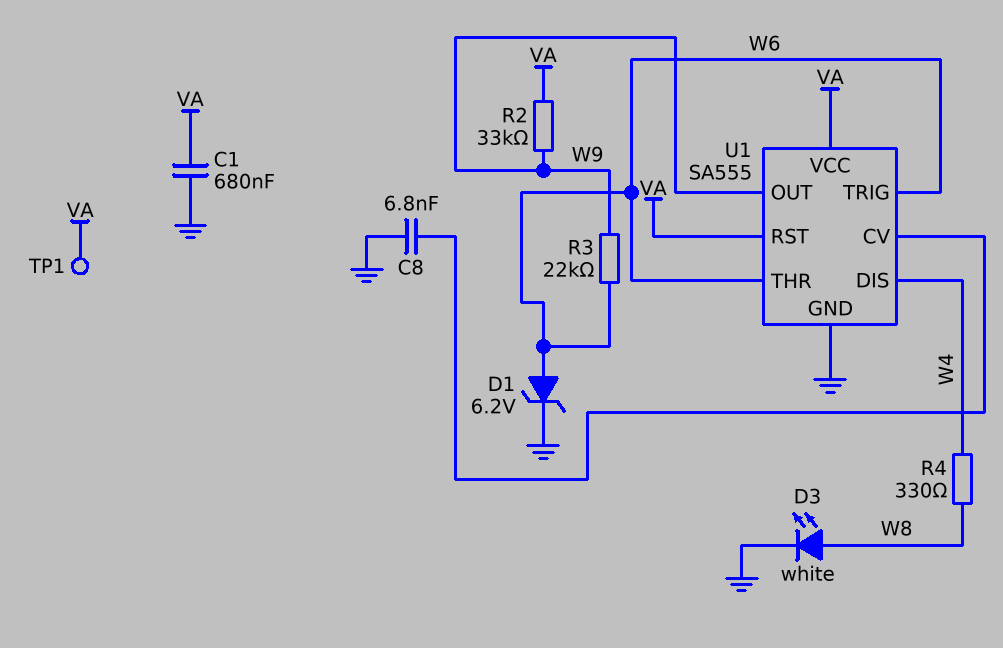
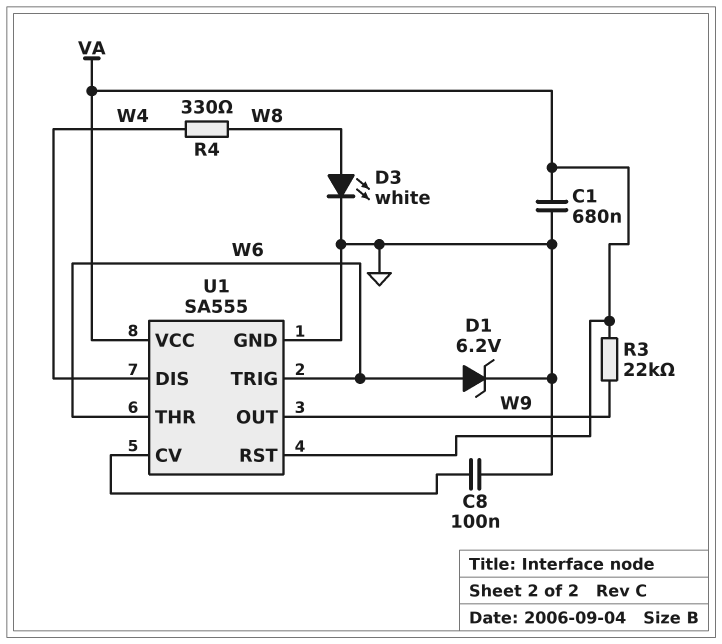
C8: 6.8nF (GND, U1/CV) -> 100nF (GND, U1/CV)
R2: 33k (VA, W9) -> none
R3: 22k (W6, W9) -> 22k (VA, W9)
TP1: test point (VA) -> none

